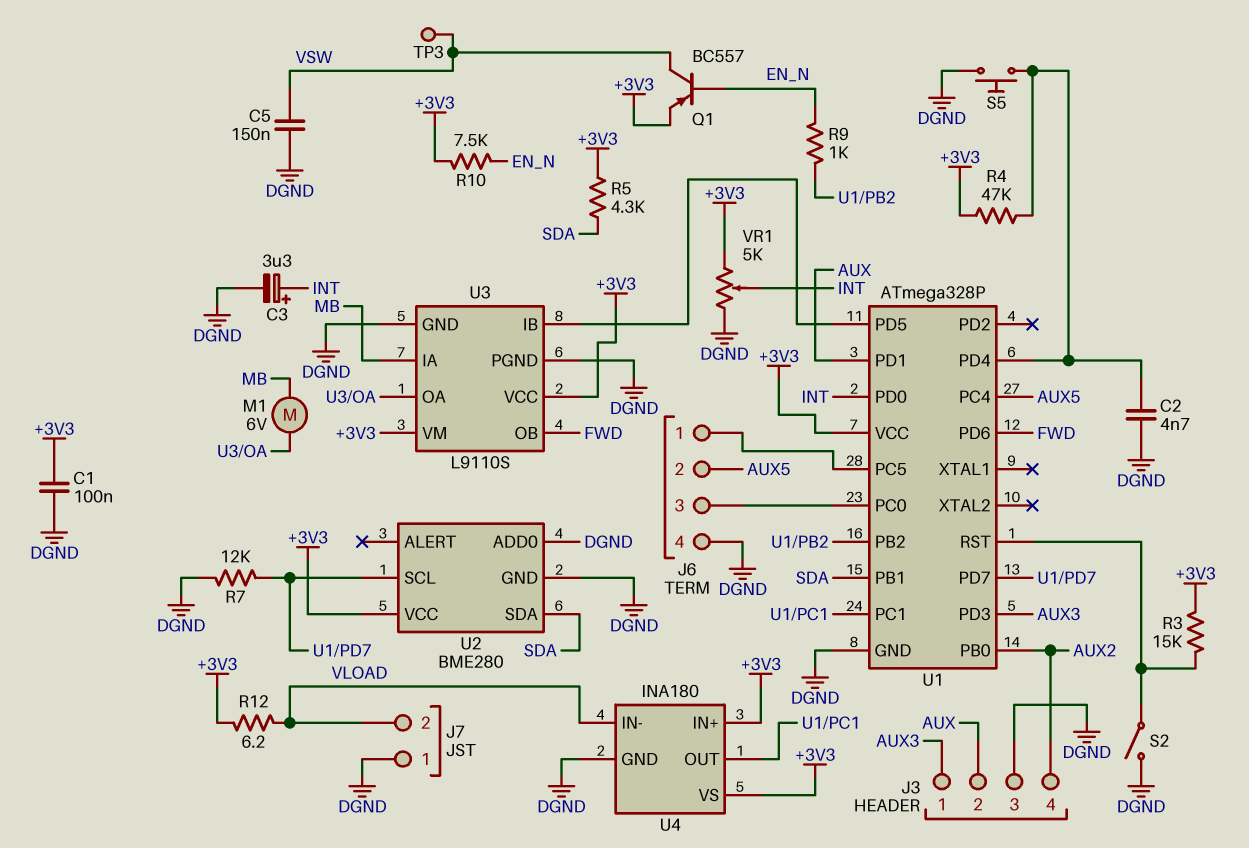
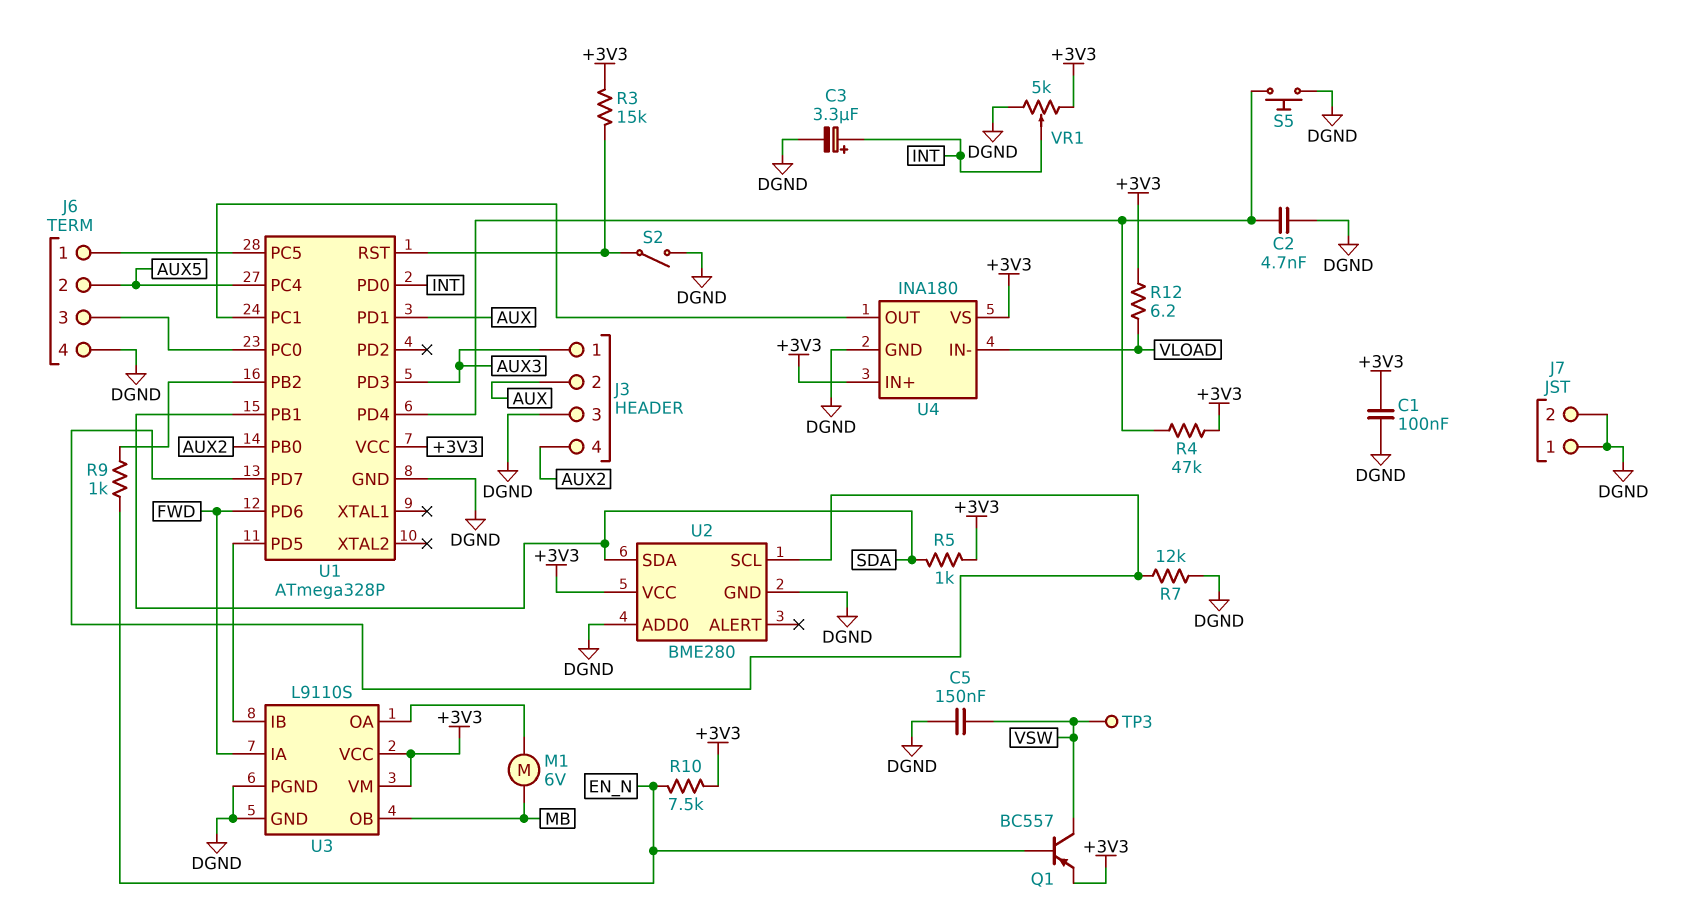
J7 pin 2: VLOAD -> DGND
R5: 4.3k (+3V3, SDA) -> 1k (+3V3, SDA)
U3 pin IA: MB -> FWD
U3 pin OB: FWD -> MB

